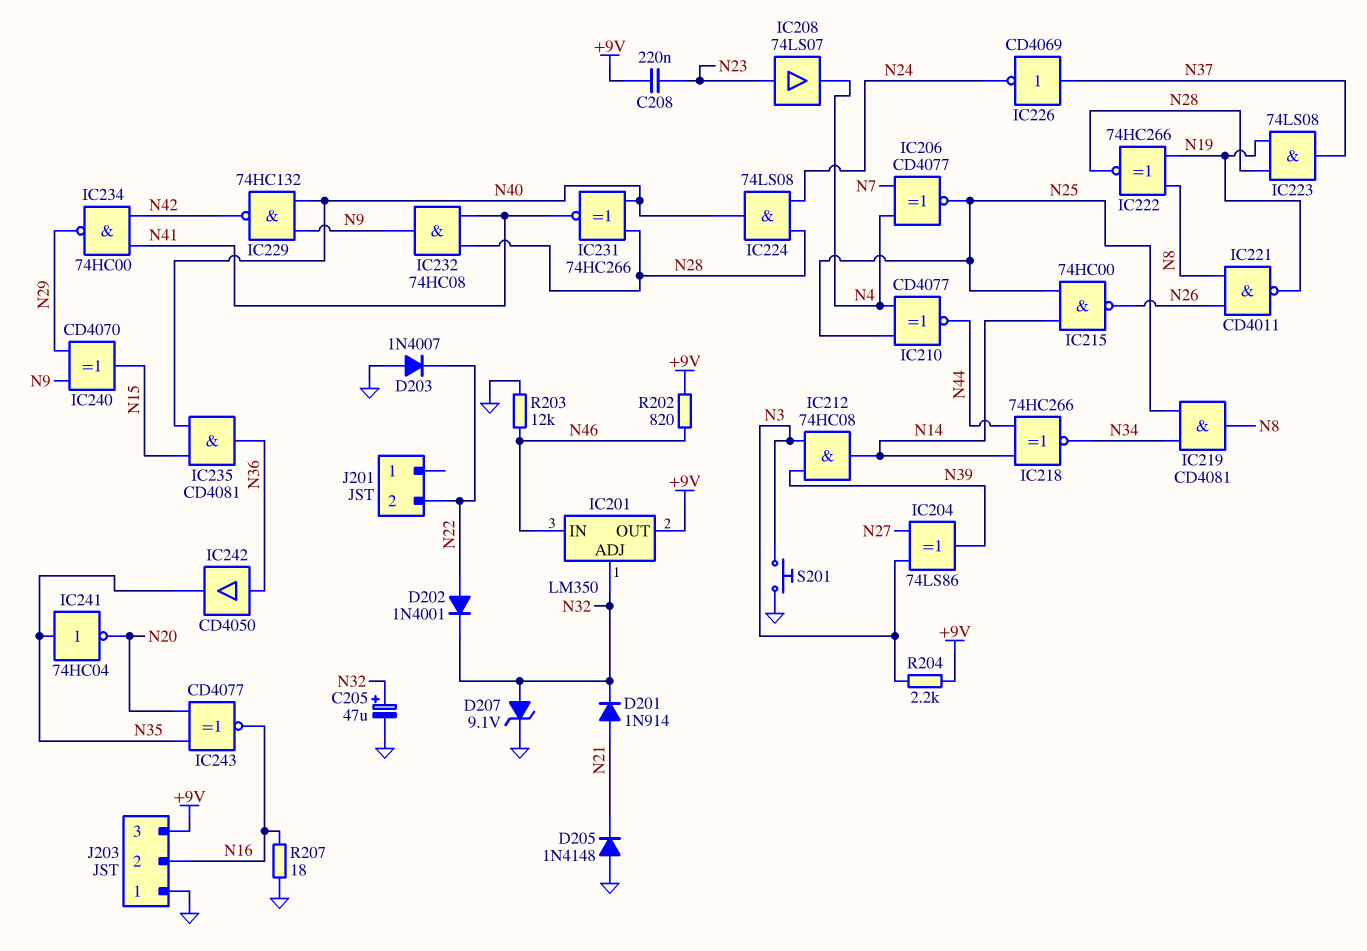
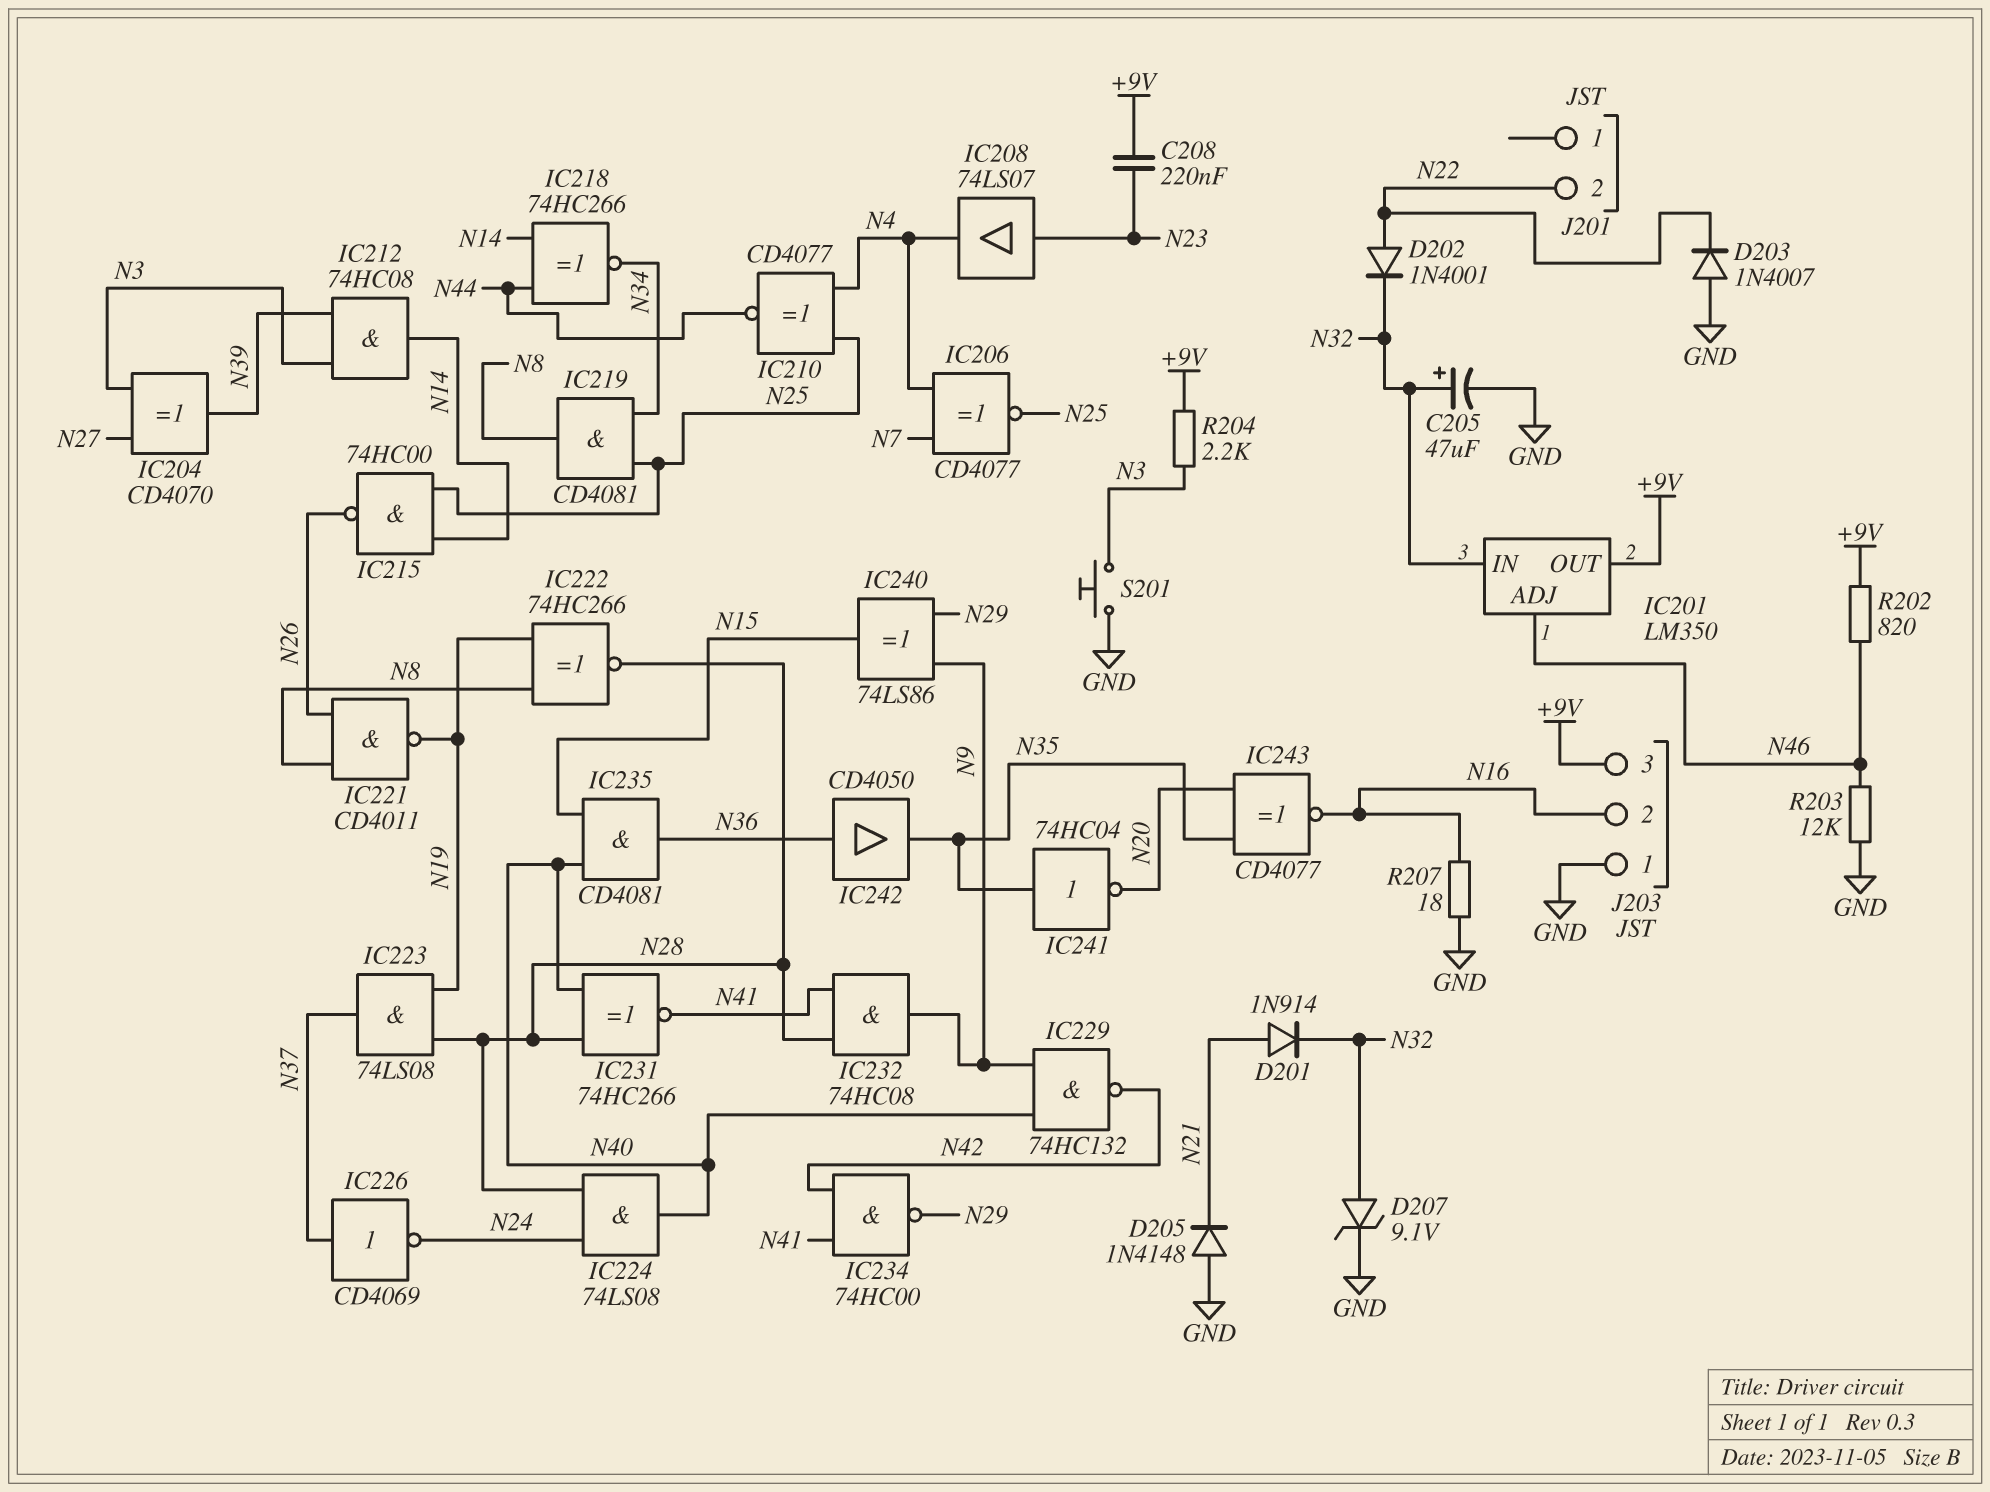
IC201 pin ADJ: N32 -> N46
IC201 pin IN: N46 -> N32
IC204: XOR 74LS86 (in N3, in N27, out N39) -> XOR CD4070 (in N3, in N27, out N39)
IC240: XOR CD4070 (in N9, in N29, out N15) -> XOR 74LS86 (in N9, in N29, out N15)

